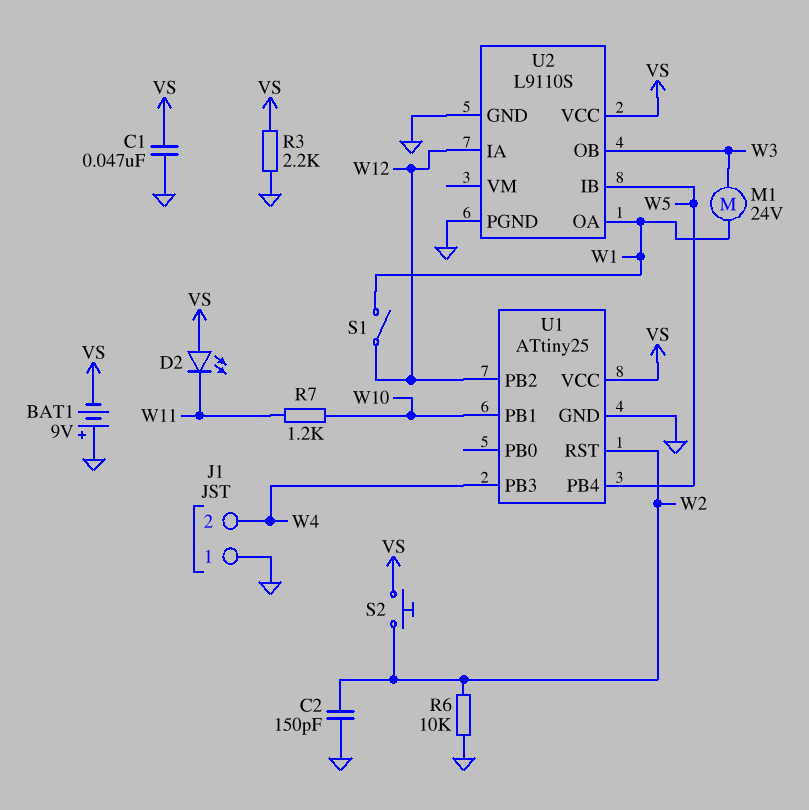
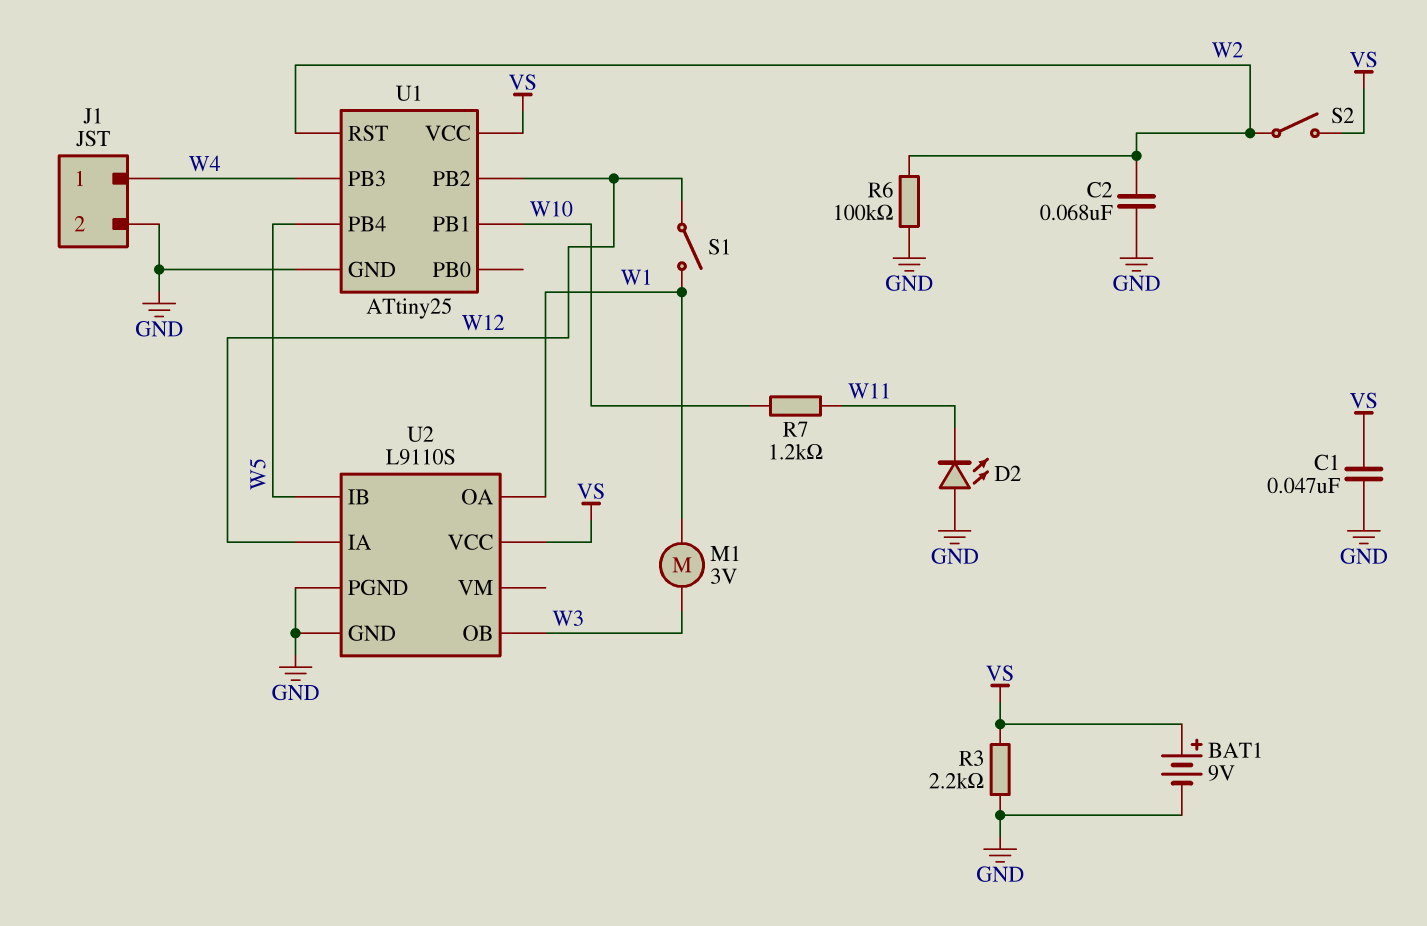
BAT1: 9V (plus GND, minus VS) -> 9V (plus VS, minus GND)
C2: 150pF (GND, W2) -> 68nF (GND, W2)
D2: LED (A VS, K W11) -> LED (A GND, K W11)
J1 pin 1: GND -> W4
J1 pin 2: W4 -> GND
M1: motor 24V (W1, W3) -> motor 3V (W1, W3)
R6: 10k (GND, W2) -> 100k (GND, W2)
S2: button (VS, W2) -> switch (VS, W2)

